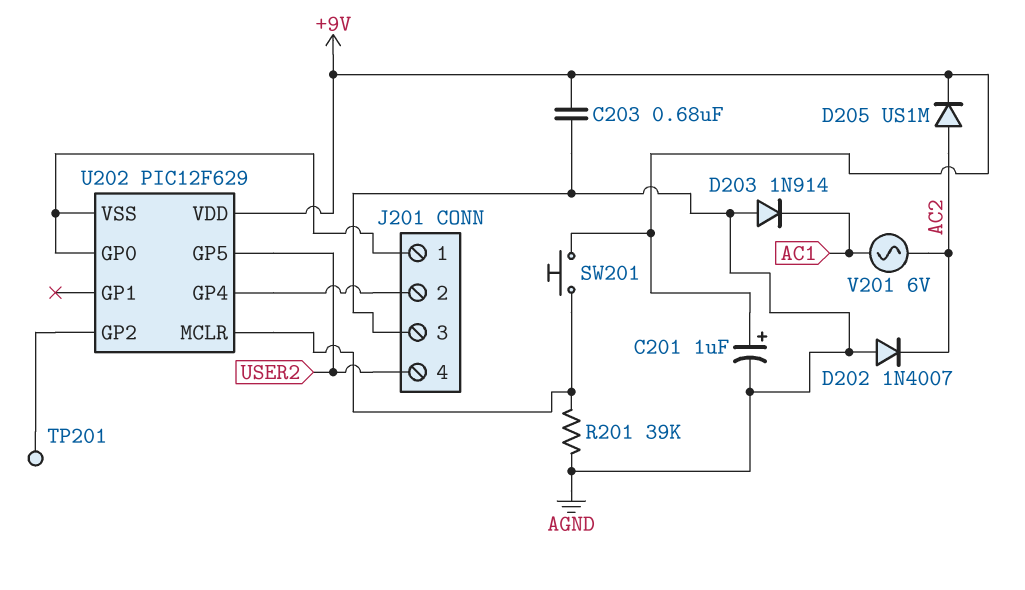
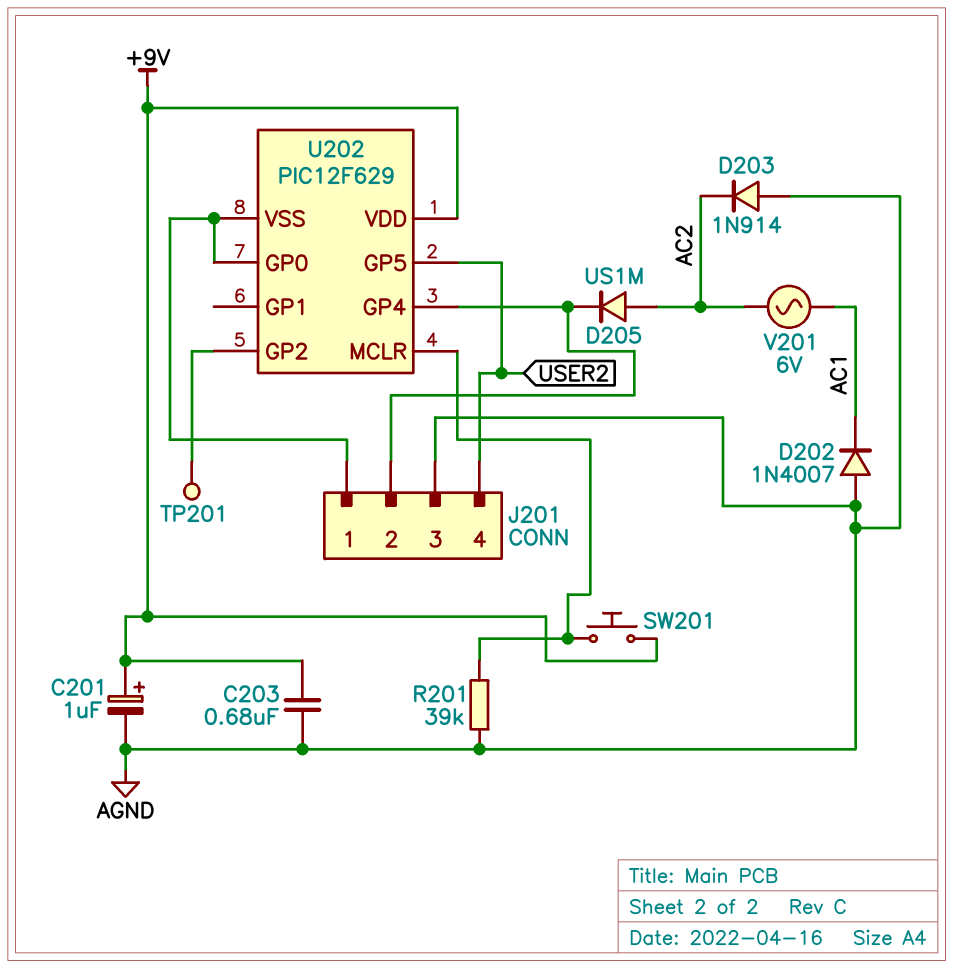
D202: diode 1N4007 (A AGND, K AC2) -> diode 1N4007 (A AGND, K AC1)
D203: diode 1N914 (A AGND, K AC1) -> diode 1N914 (A AGND, K AC2)
D205: diode US1M (A AC2, K +9V) -> diode US1M (A AC2, K J201/2)

